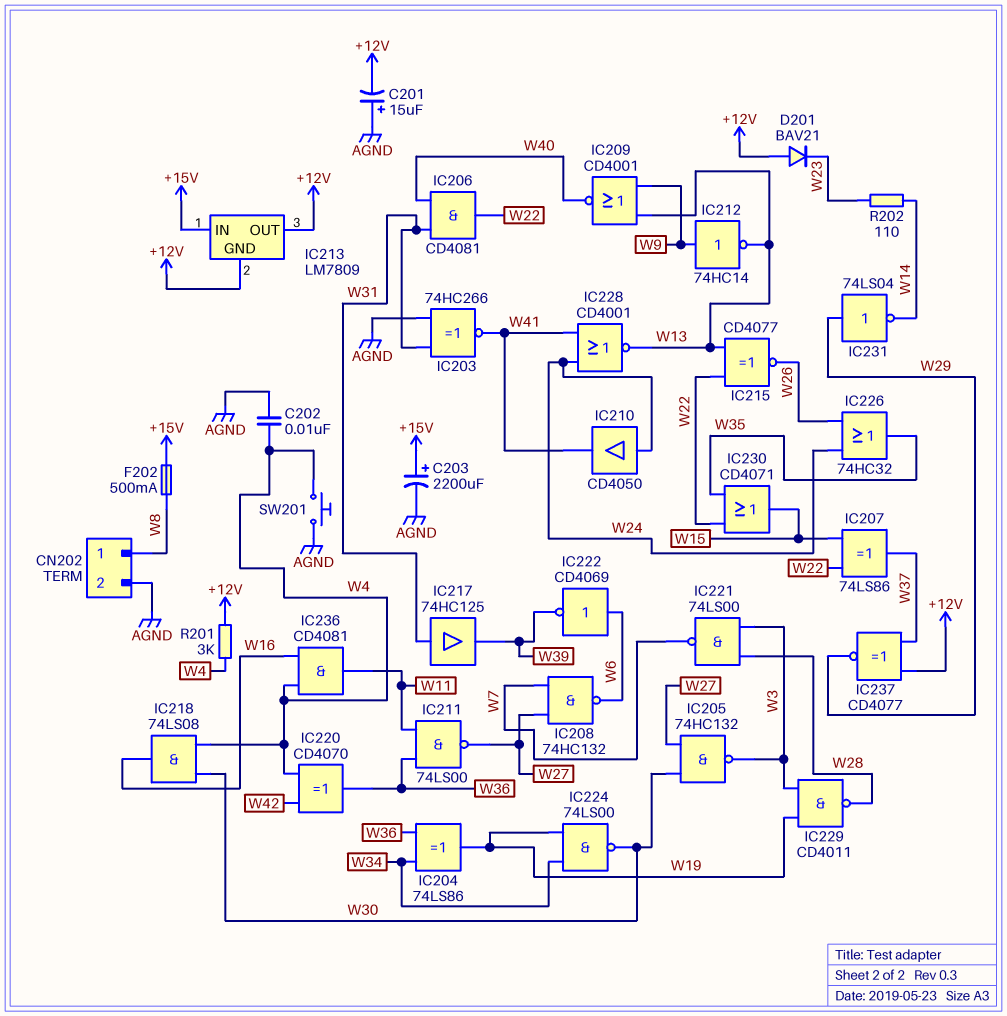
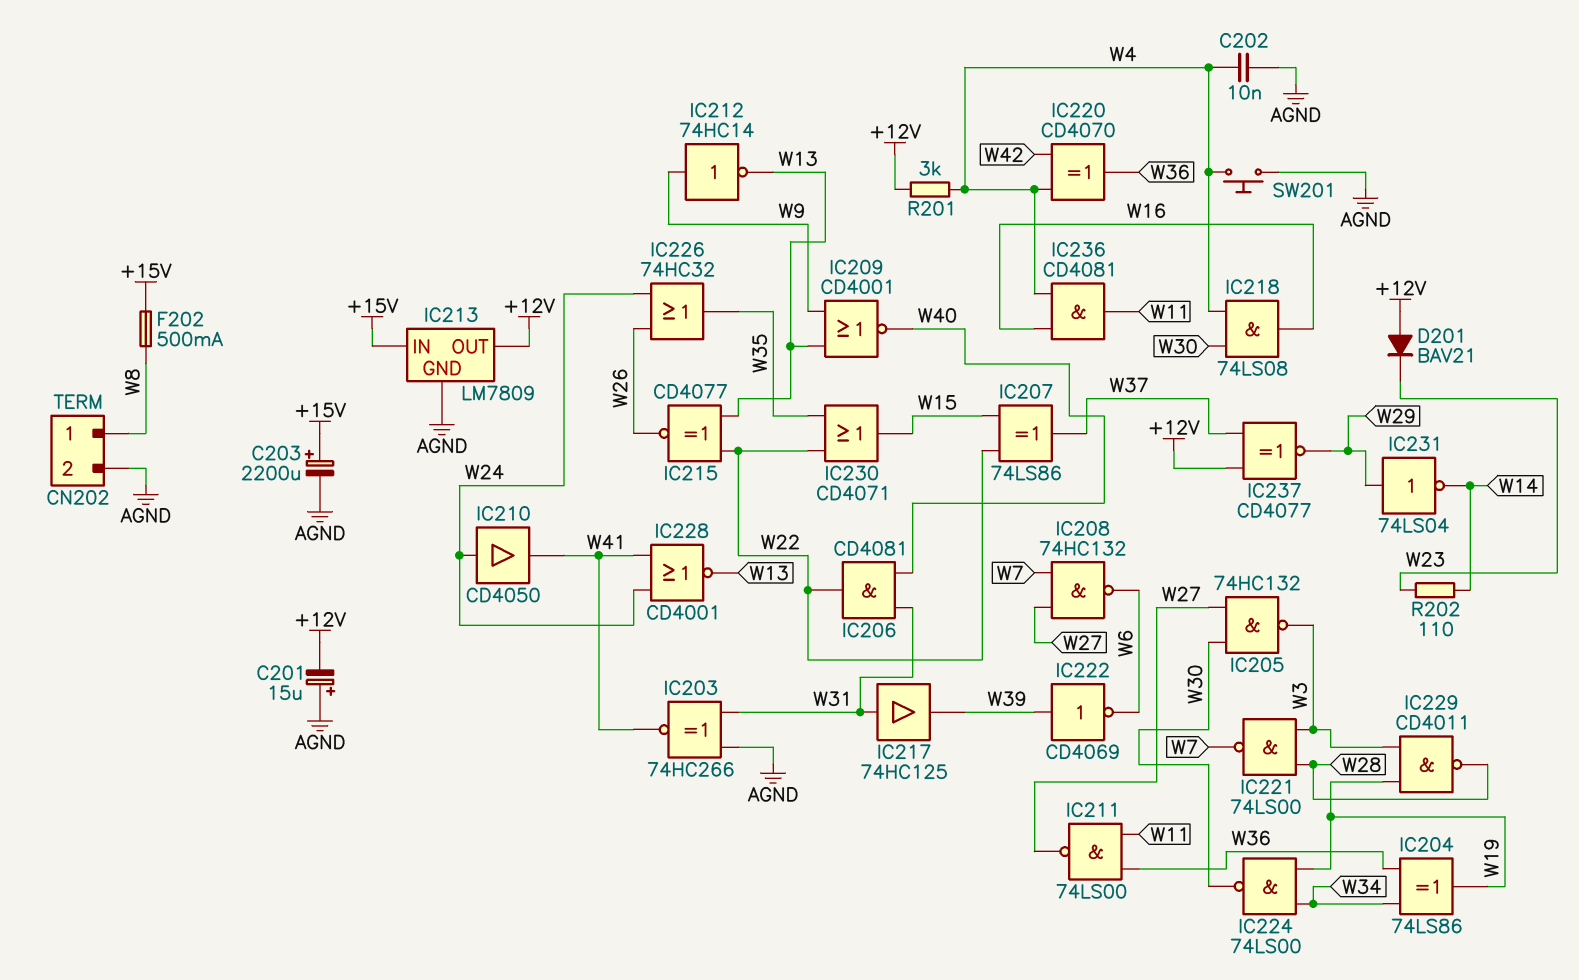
IC213 pin GND: +12V -> AGND
IC222: NOT CD4069 (in W6, out W39) -> NOT CD4069 (in W39, out W6)

